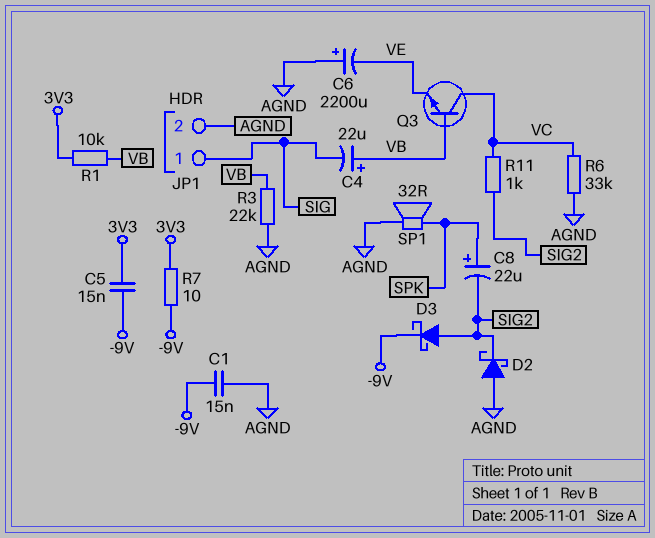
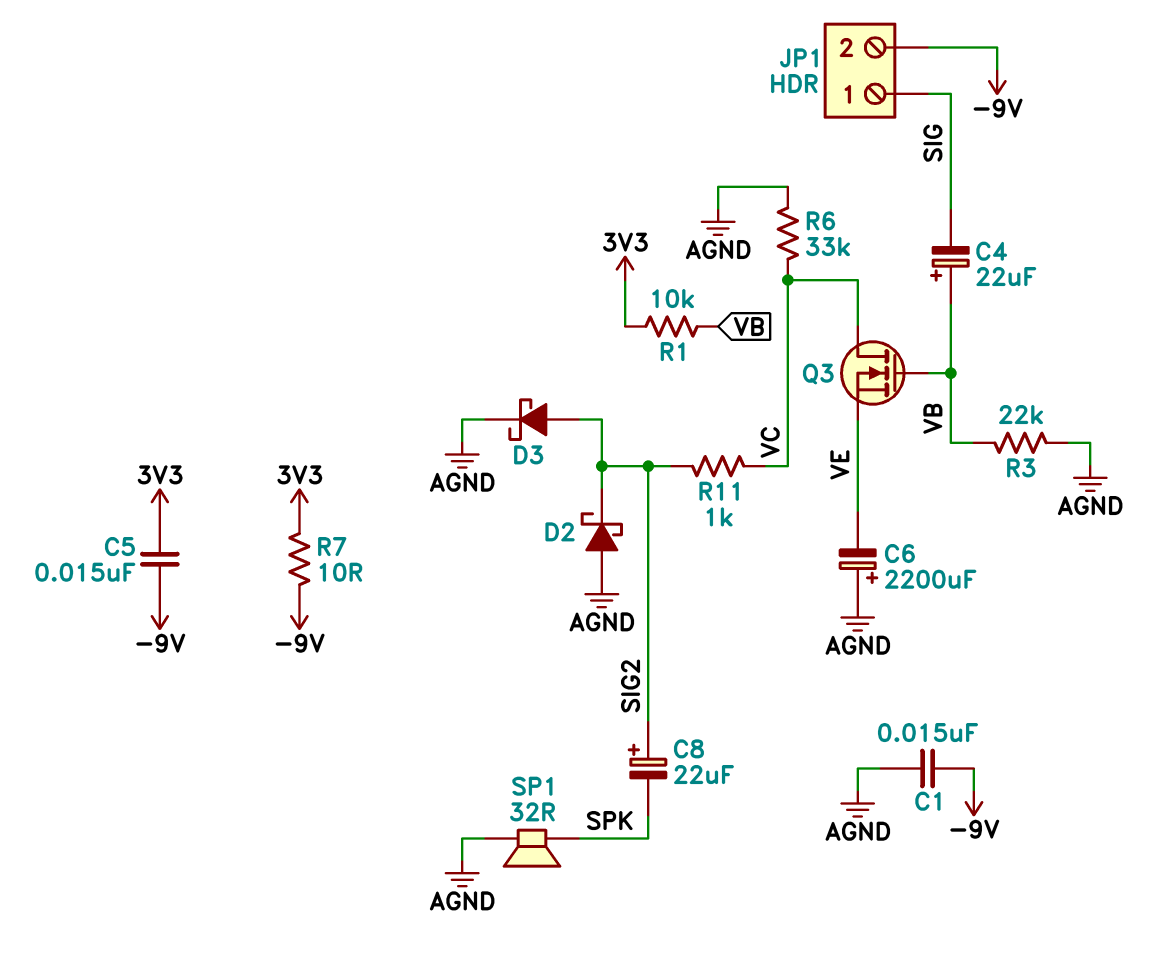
C8: 22uF (plus SPK, minus SIG2) -> 22uF (plus SIG2, minus SPK)
D3: schottky (A SIG2, K -9V) -> schottky (A SIG2, K AGND)
JP1 pin 2: AGND -> -9V
Q3: NPN (B VB, C VC, E VE) -> NMOS (G VB, D VC, S VE)

